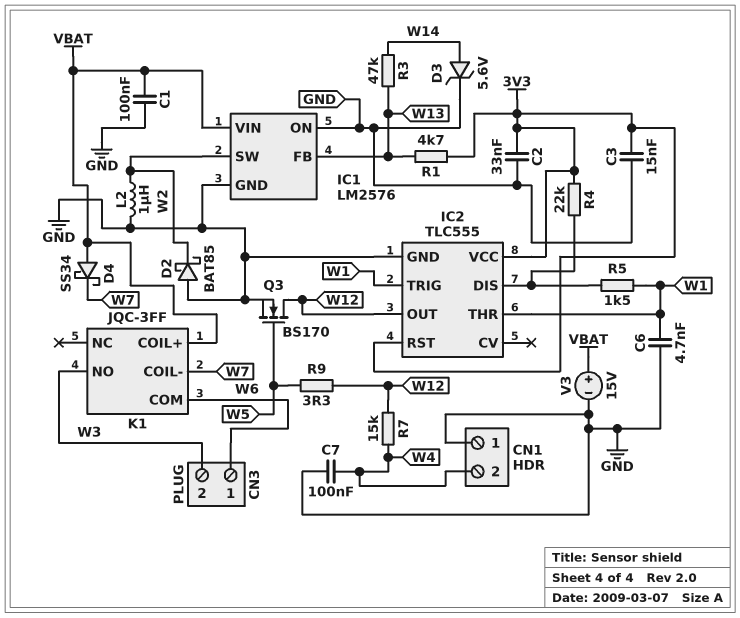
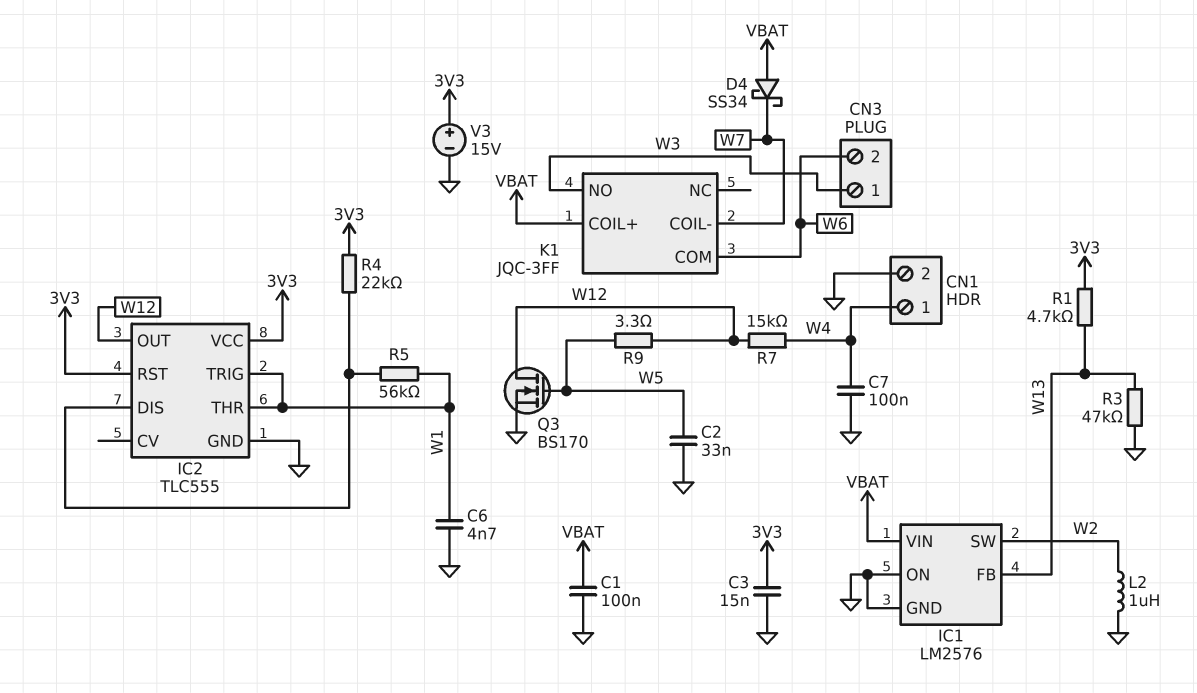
C2: 33nF (3V3, GND) -> 33nF (GND, W5)
CN1 pin 1: GND -> W4
CN1 pin 2: W4 -> GND
CN3 pin 1: W6 -> W3
CN3 pin 2: W3 -> W6
D2: schottky BAT85 (A GND, K W2) -> none
D3: zener 5.6V (A W14, K GND) -> none
R3: 47k (W13, W14) -> 47k (GND, W13)
R5: 1.5k (IC2/DIS, W1) -> 56k (IC2/DIS, W1)
V3: 15V (plus VBAT, minus GND) -> 15V (plus 3V3, minus GND)

